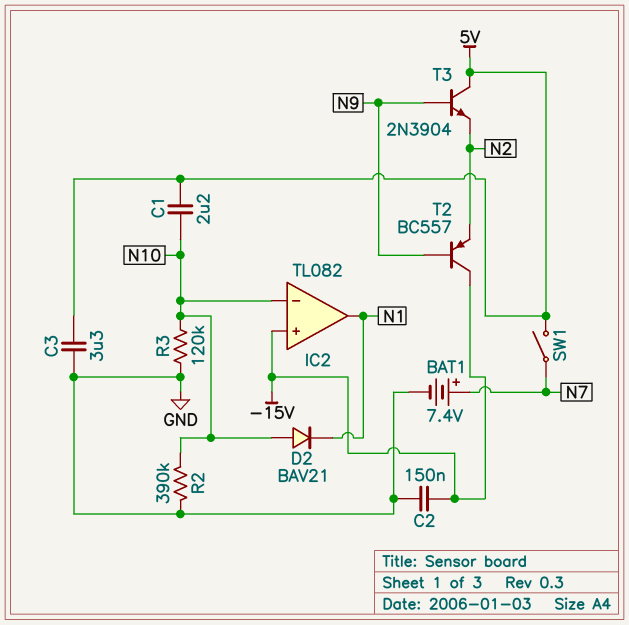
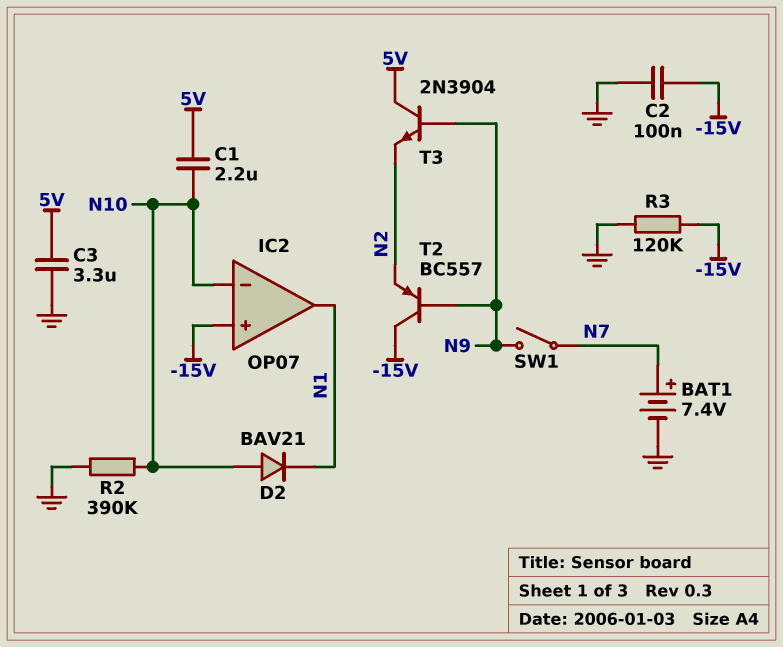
C2: 150nF (-15V, GND) -> 100nF (-15V, GND)
IC2: TL082 -> OP07
R3: 120k (GND, N10) -> 120k (-15V, GND)
SW1: switch (5V, N7) -> switch (N7, N9)

